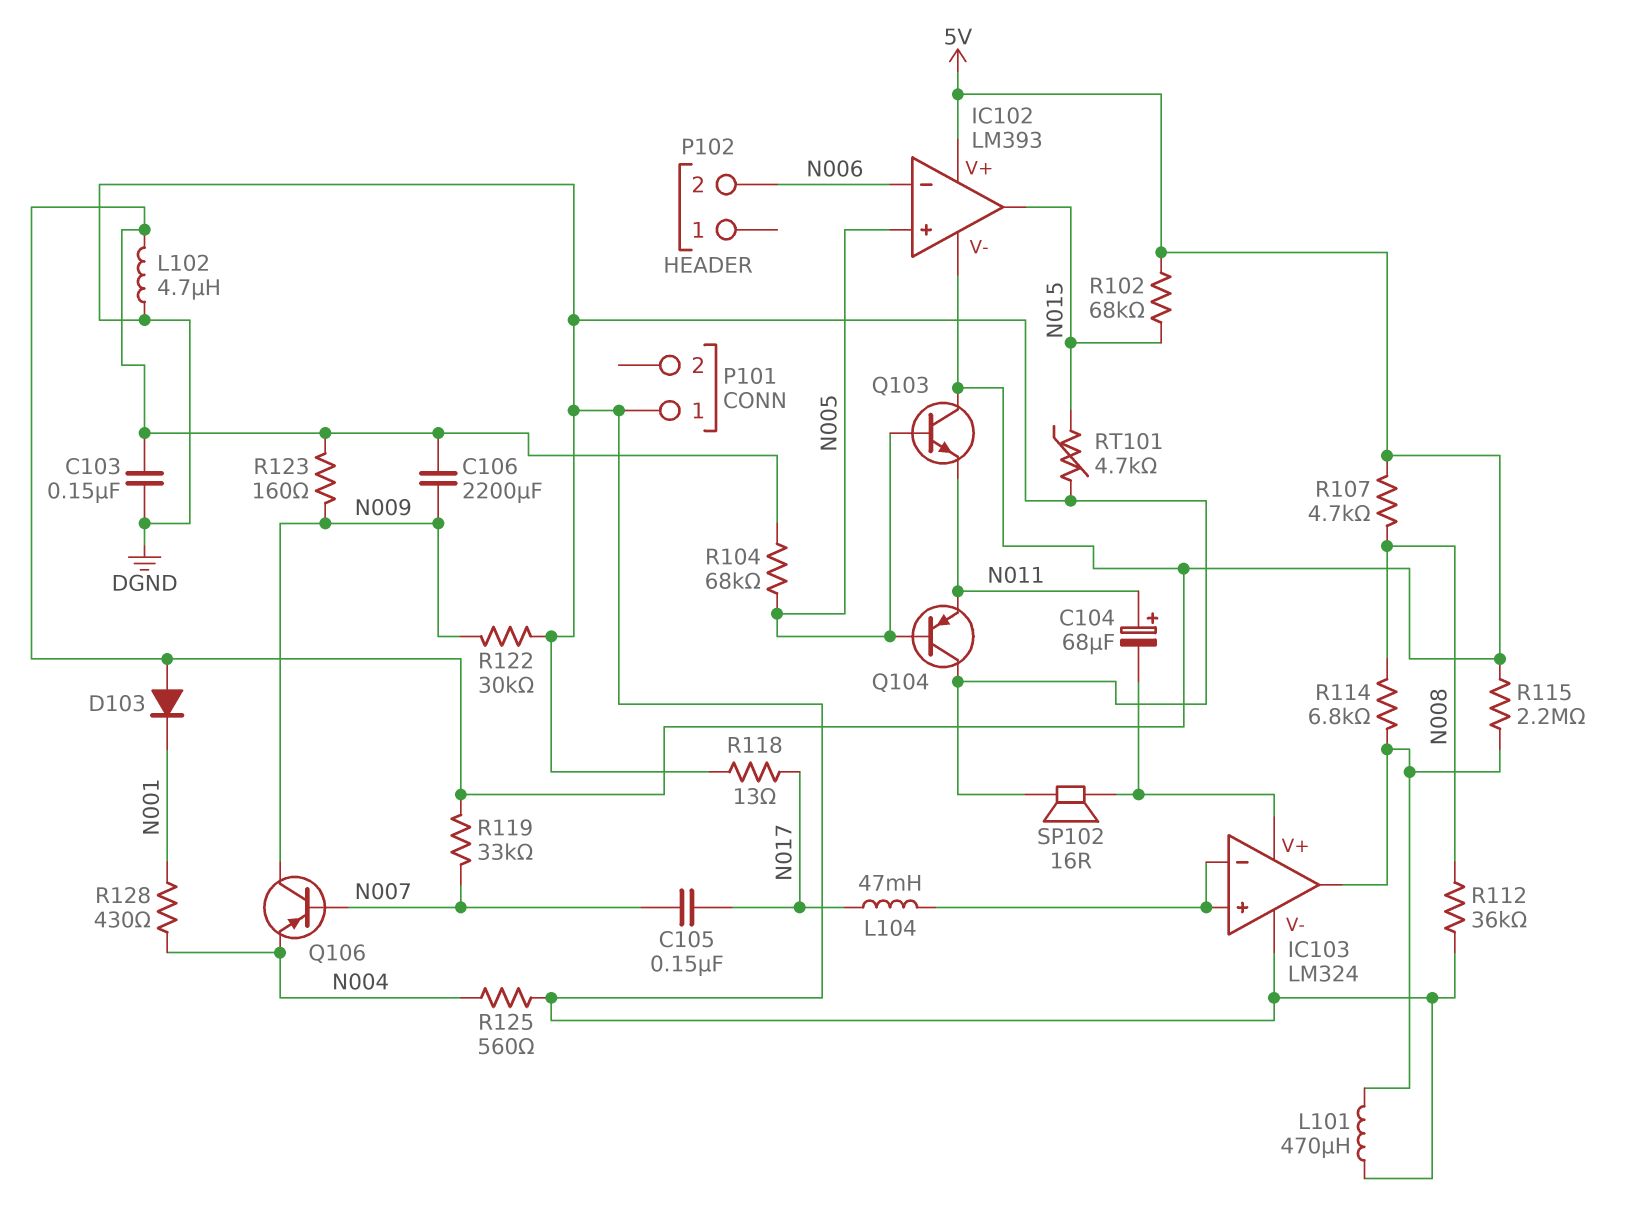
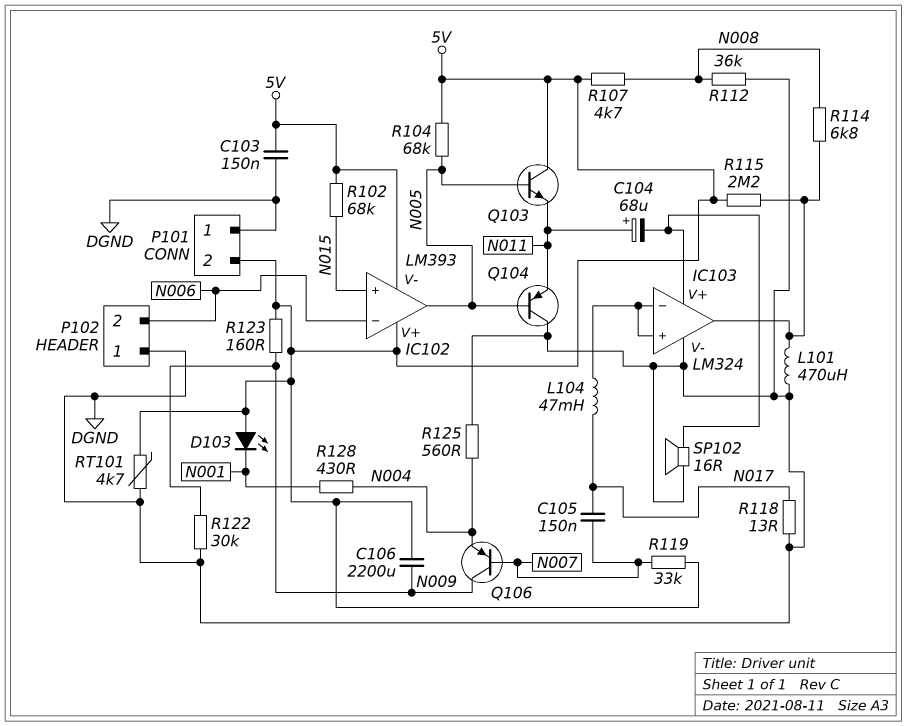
D103: diode (A 5V, K N001) -> LED (A 5V, K N001)
IC102 pin in+: N005 -> N015
IC102 pin out: N015 -> N005
L102: 4.7uH (5V, DGND) -> none
P101 pin 2: none -> 5V
P102 pin 1: none -> DGND
RT101: 4.7k (DGND, N015) -> 4.7k (5V, DGND)

